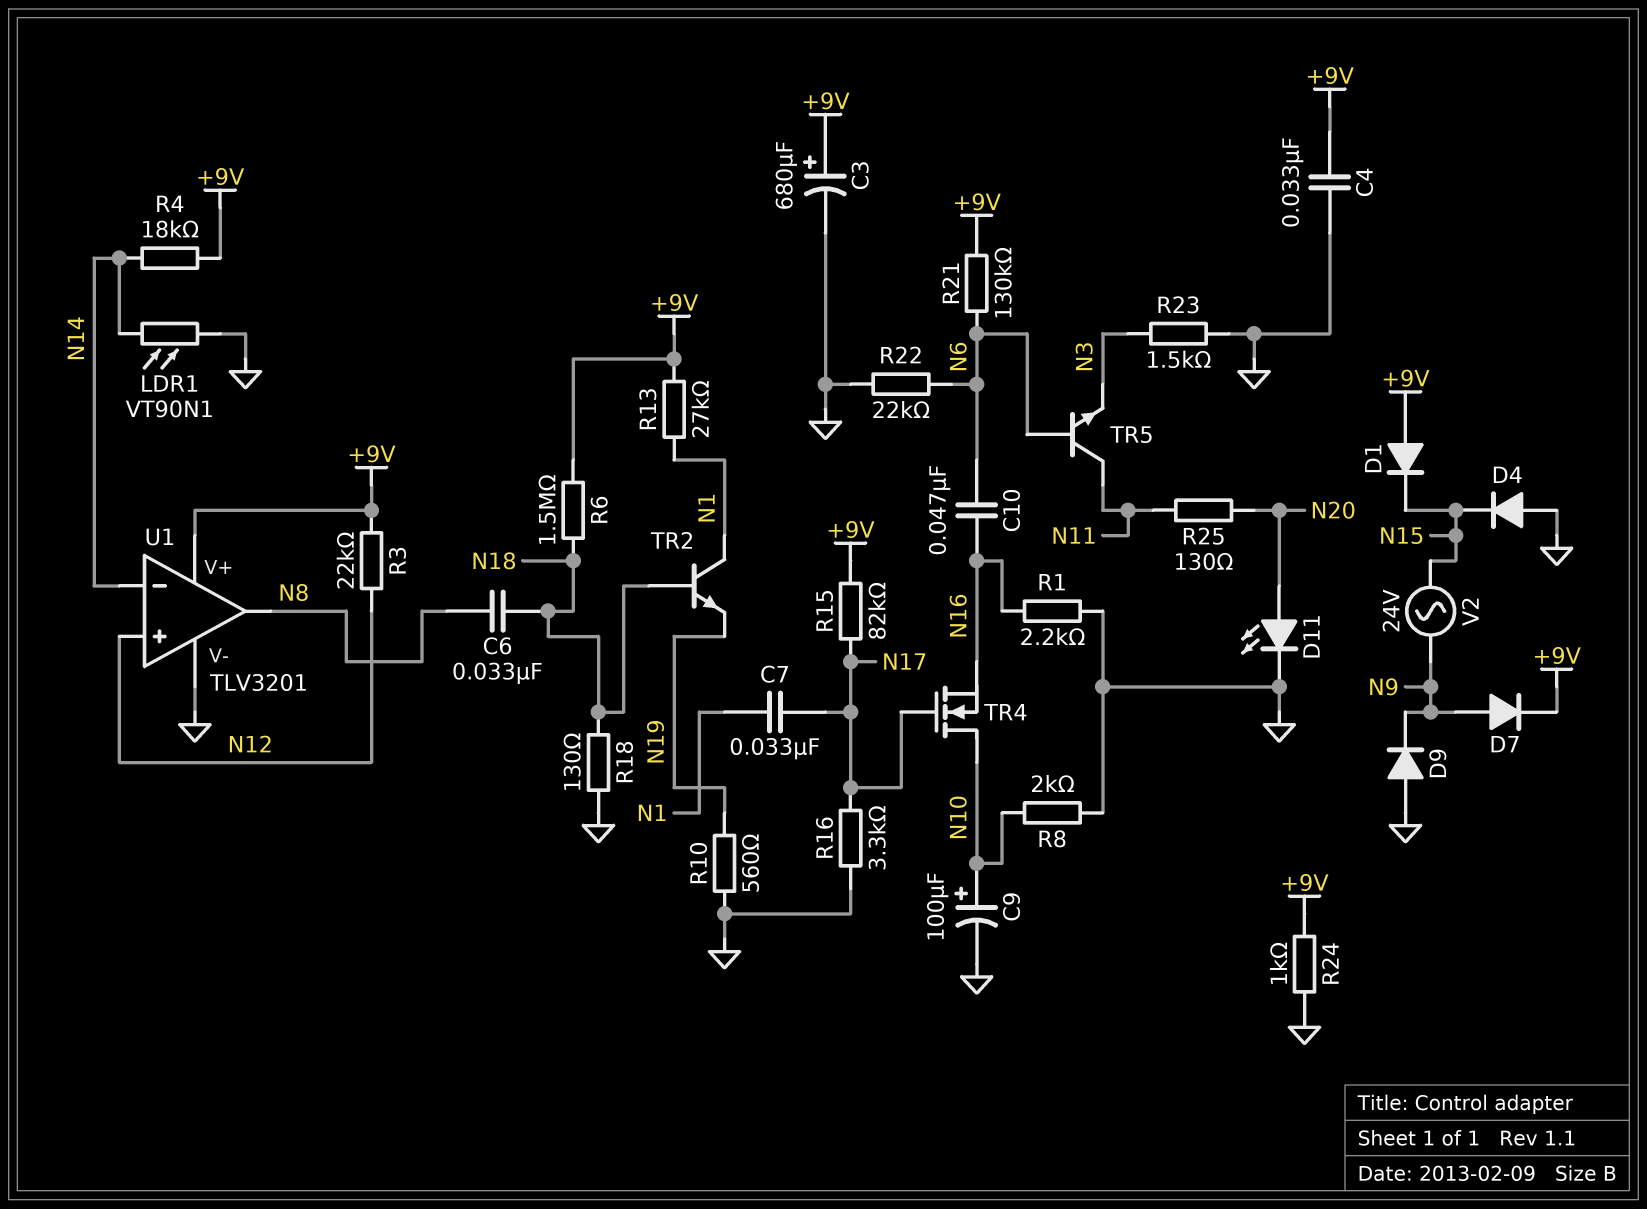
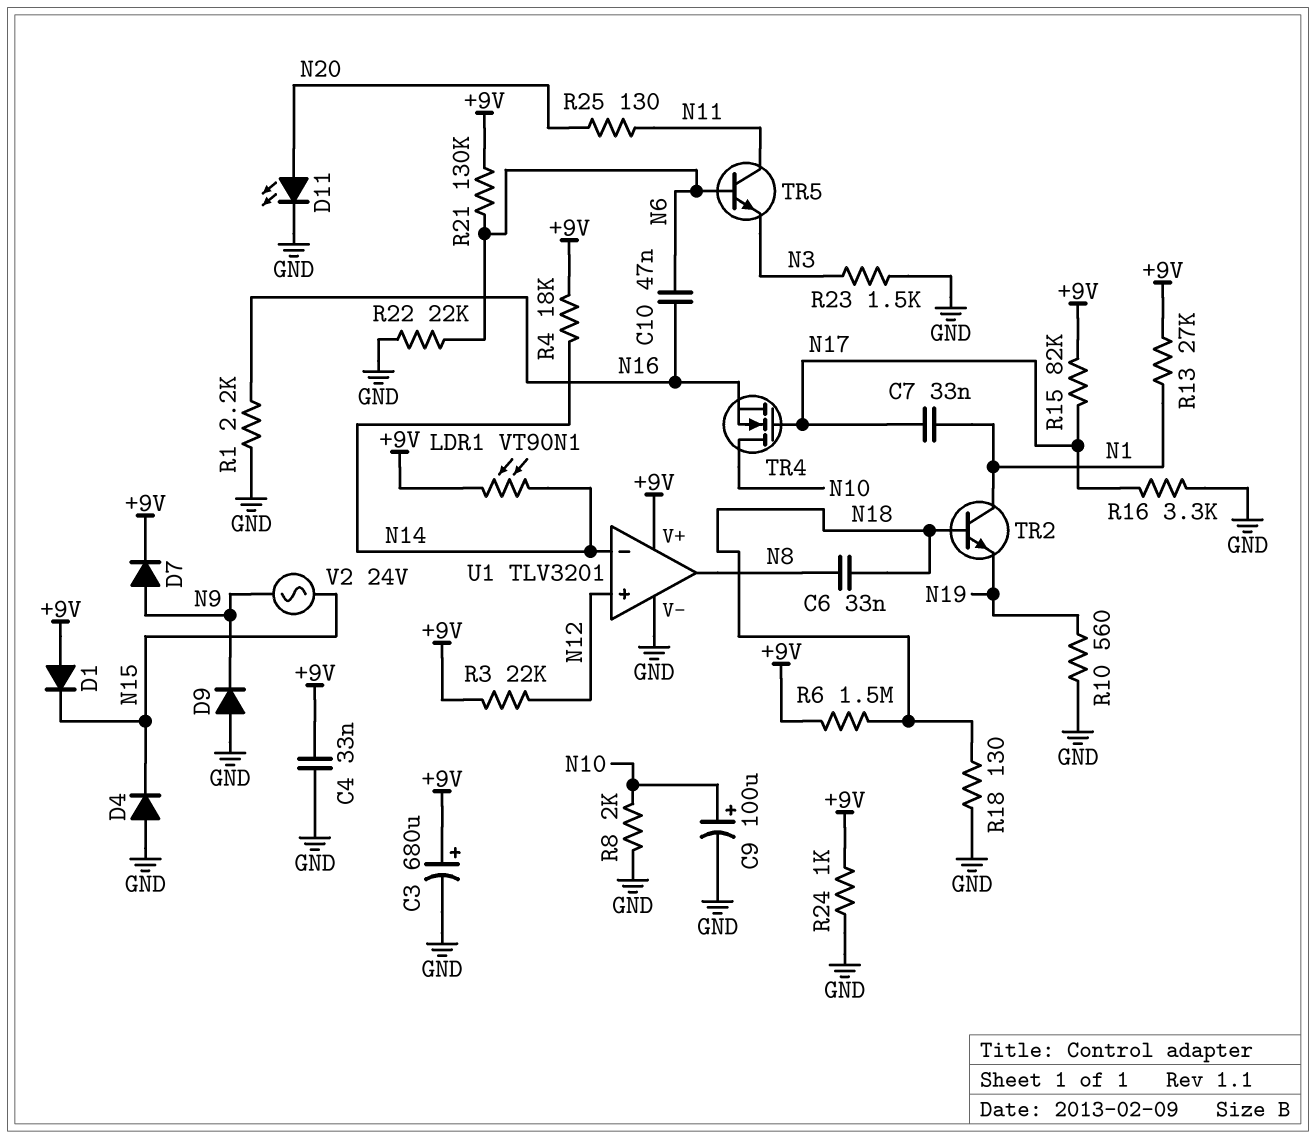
LDR1: VT90N1 (GND, N14) -> VT90N1 (+9V, N14)

